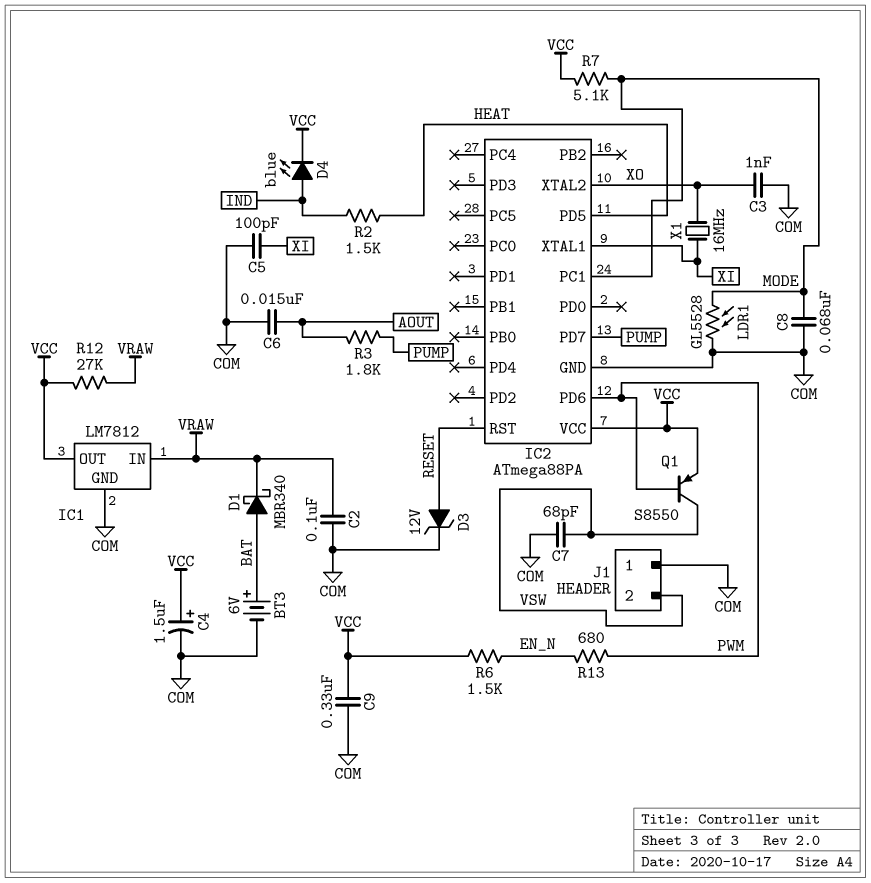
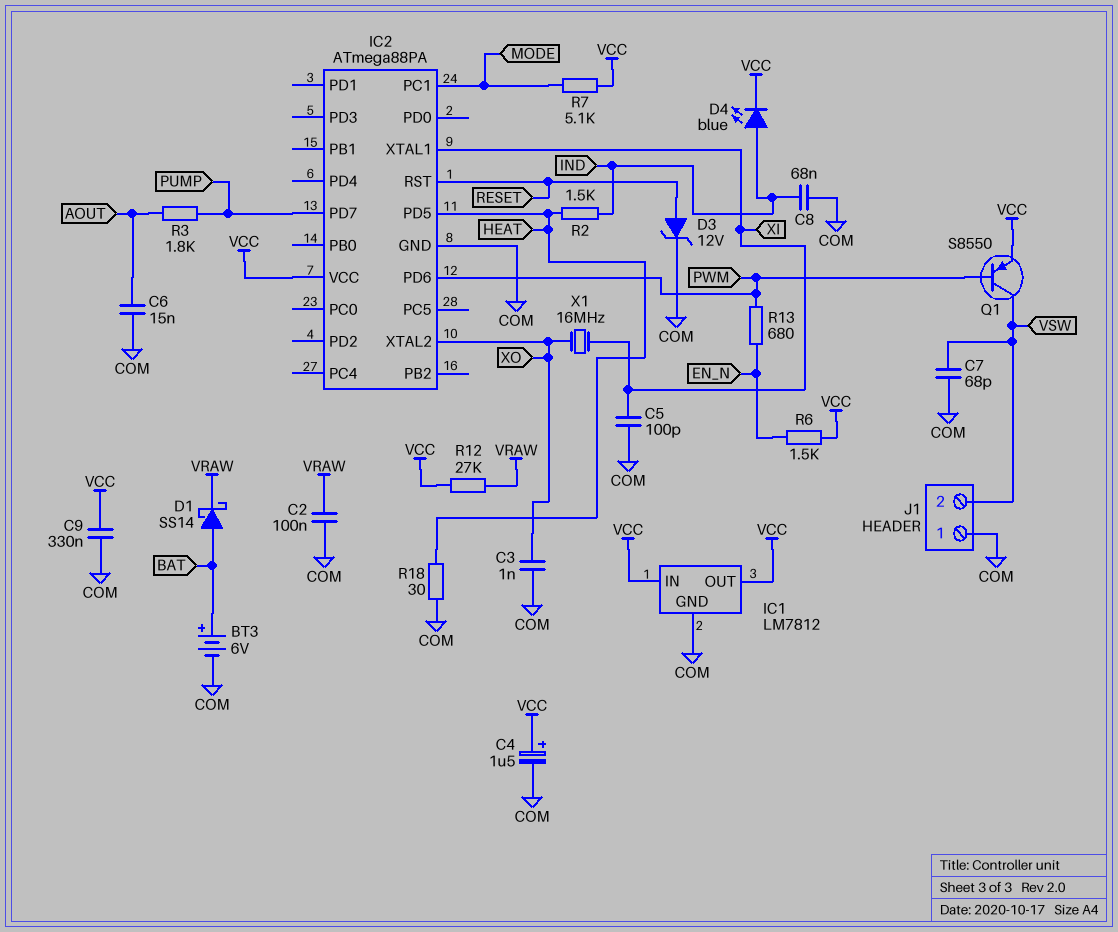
C8: 68nF (COM, MODE) -> 68nF (COM, IND)
D1: schottky MBR340 (A BAT, K VRAW) -> schottky SS14 (A BAT, K VRAW)
IC1 pin IN: VRAW -> VCC
LDR1: GL5528 (COM, MODE) -> none
R18: none -> 30 (COM, HEAT)

